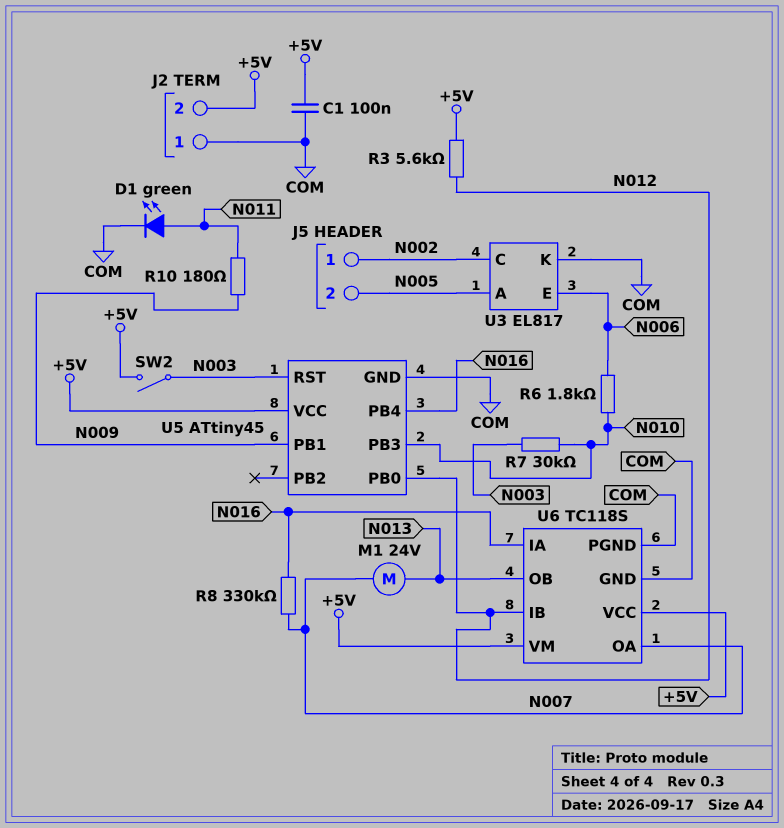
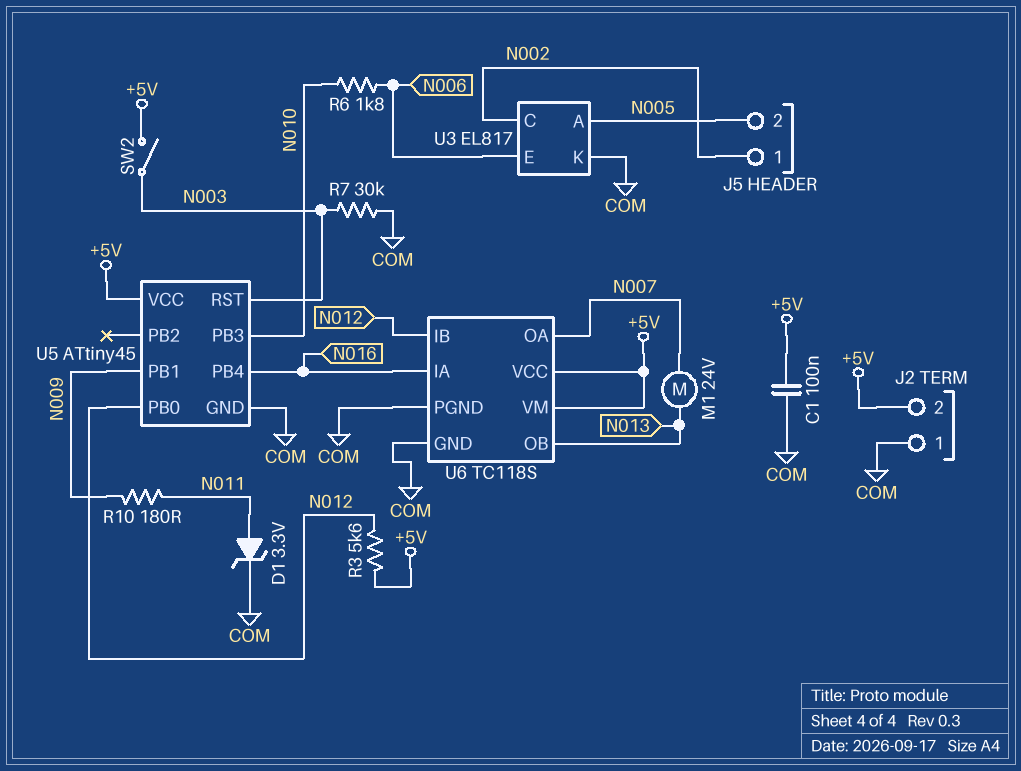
D1: LED green (A N011, K COM) -> zener 3.3V (A N011, K COM)
R7: 30k (N003, N010) -> 30k (COM, N003)
R8: 330k (N007, N016) -> none

